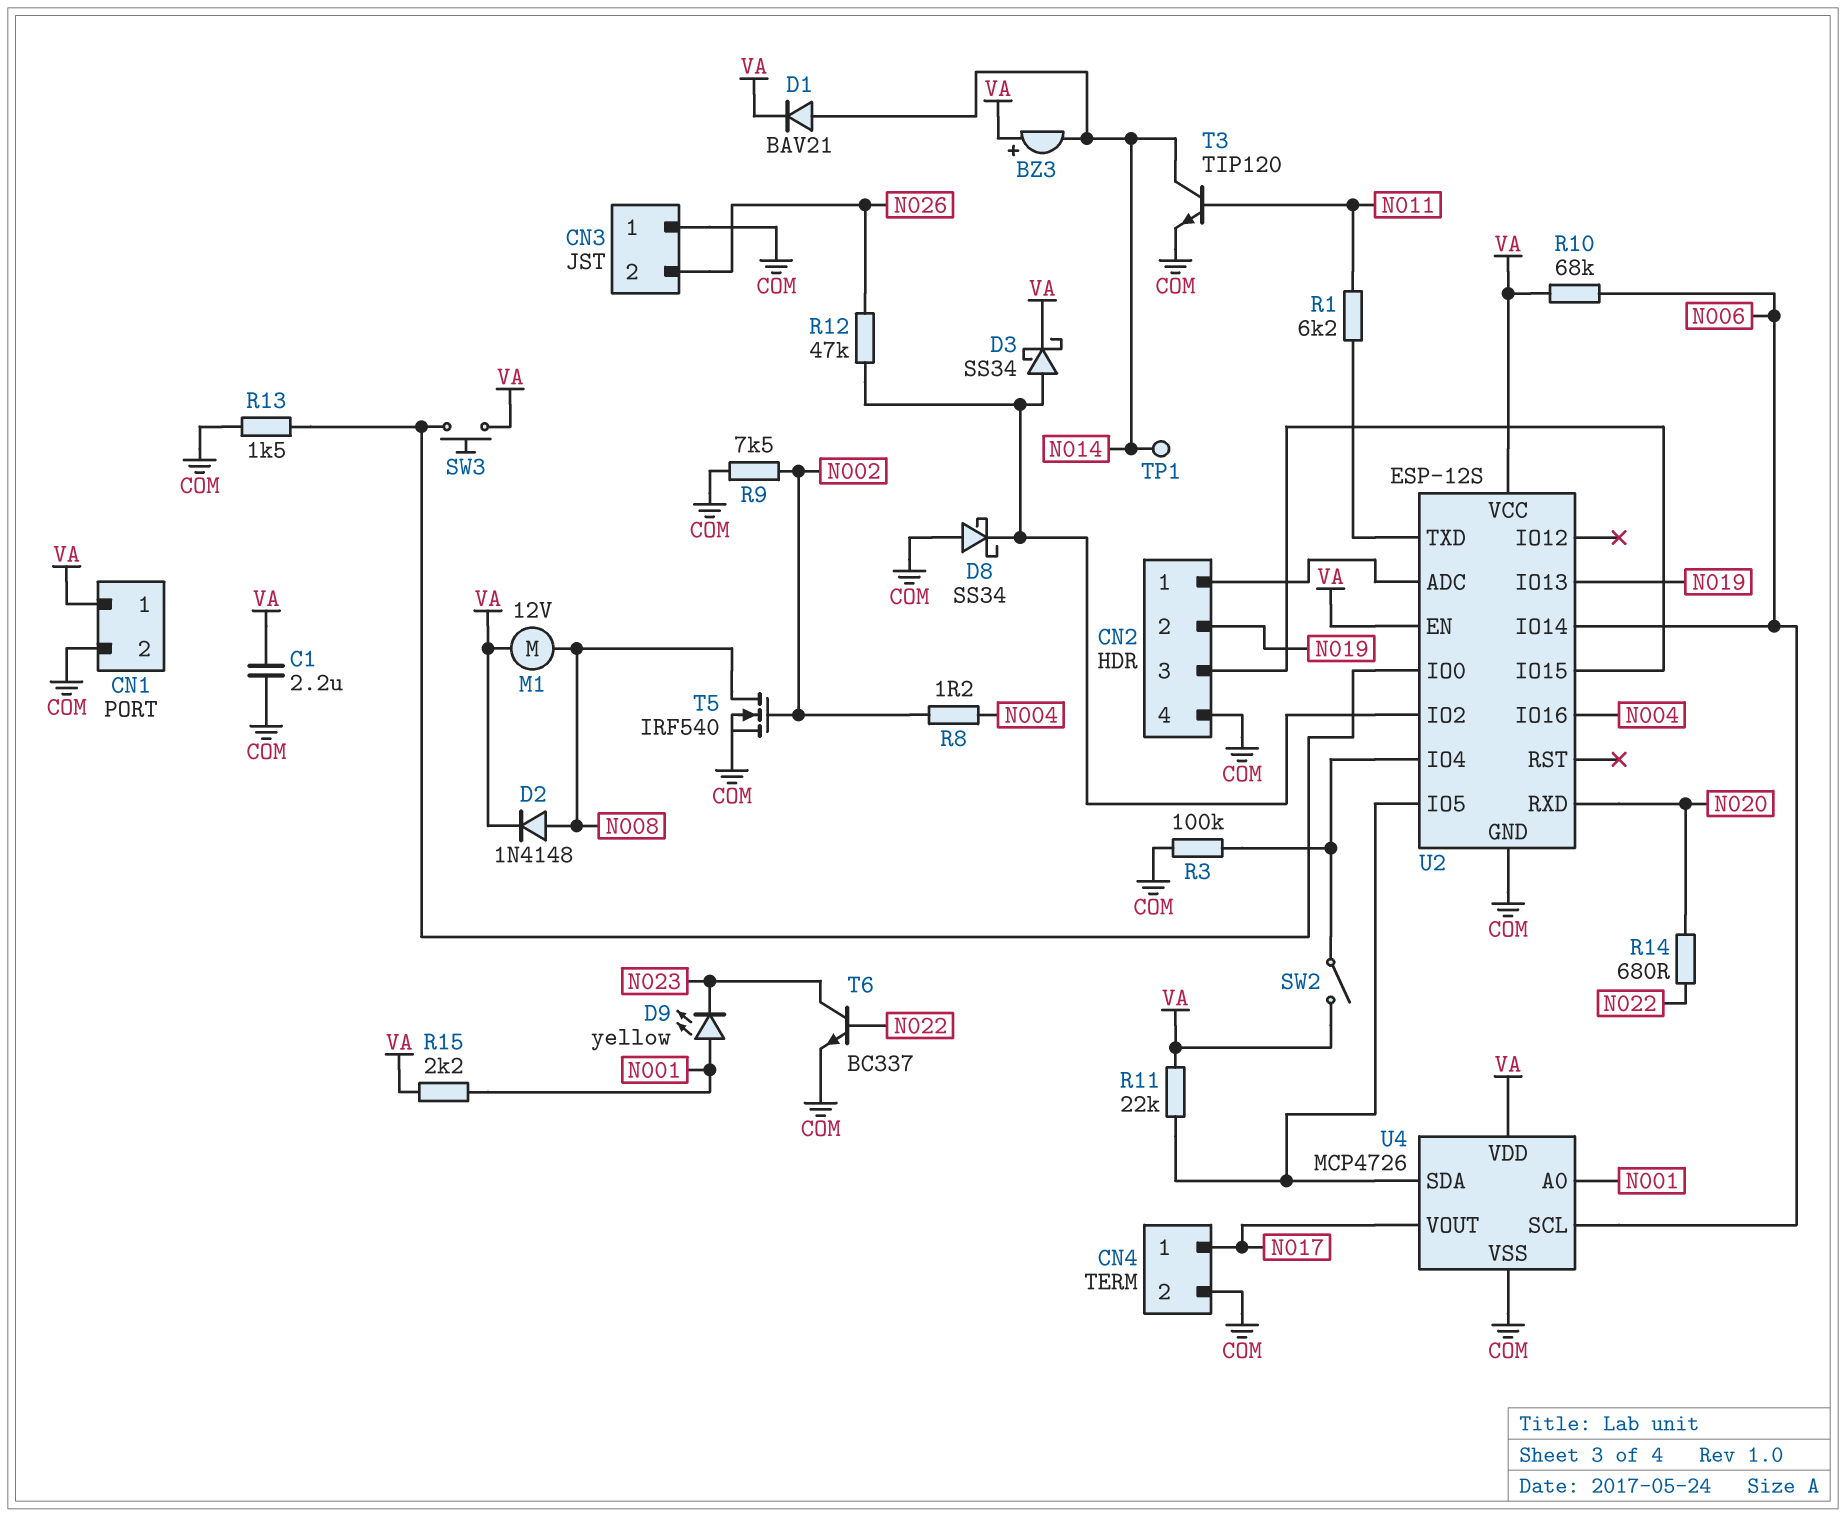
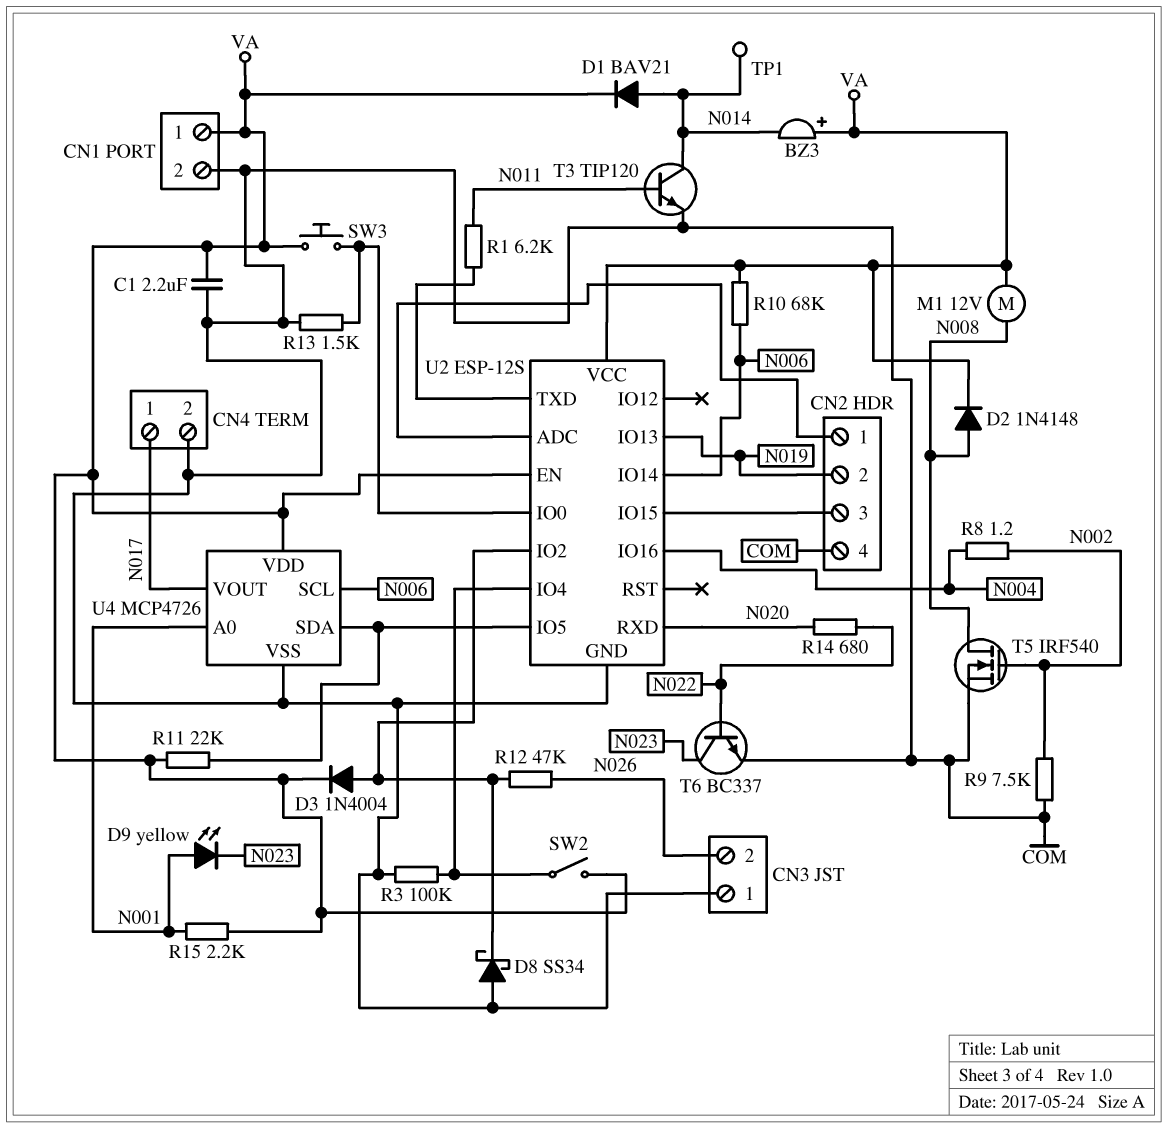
D3: schottky SS34 (A U2/IO2, K VA) -> diode 1N4004 (A U2/IO2, K VA)

